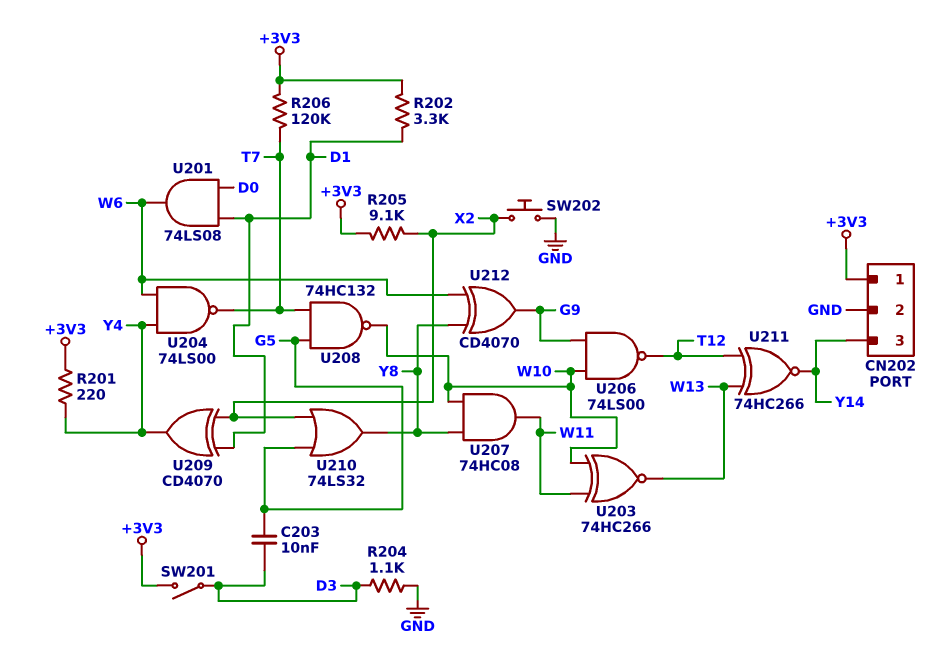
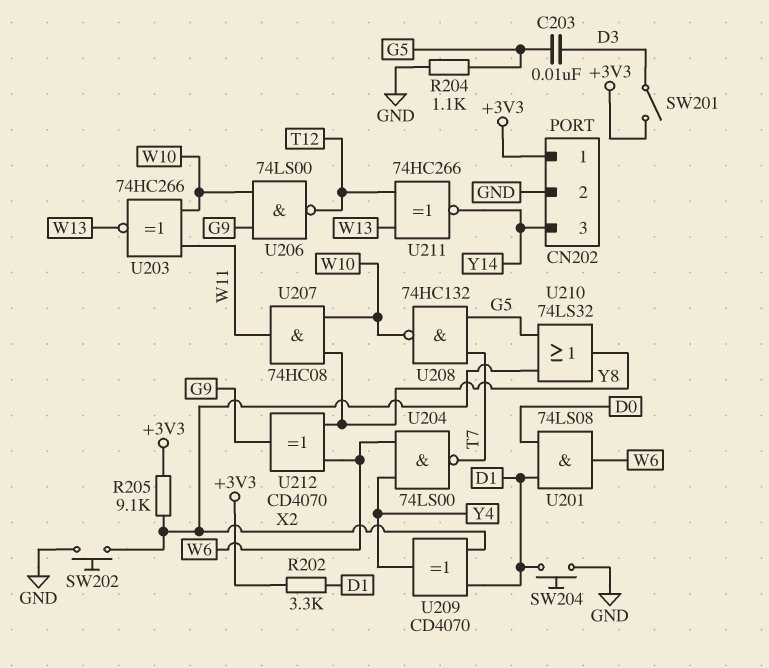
R201: 220 (+3V3, Y4) -> none
R204: 1.1k (D3, GND) -> 1.1k (G5, GND)
R206: 120k (+3V3, T7) -> none
SW204: none -> button (D1, GND)

